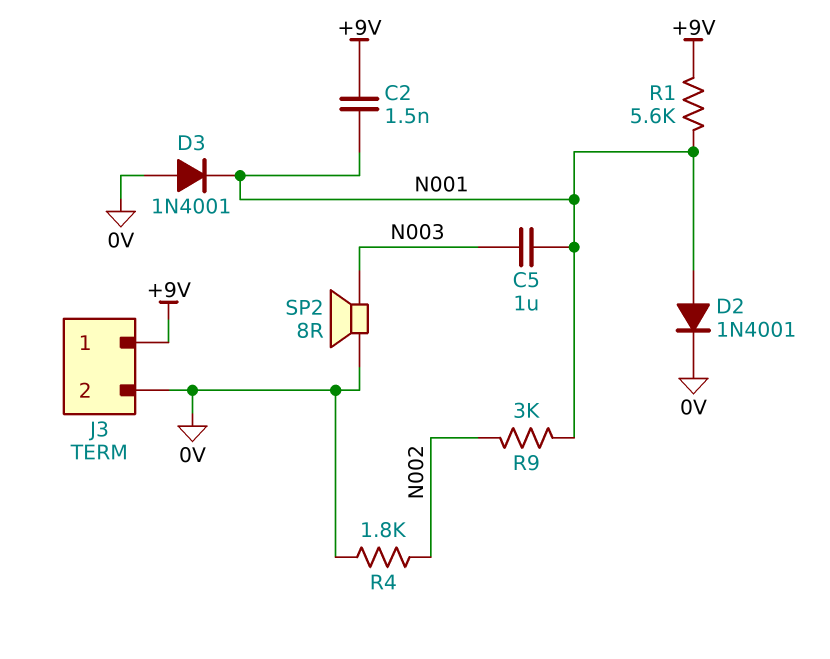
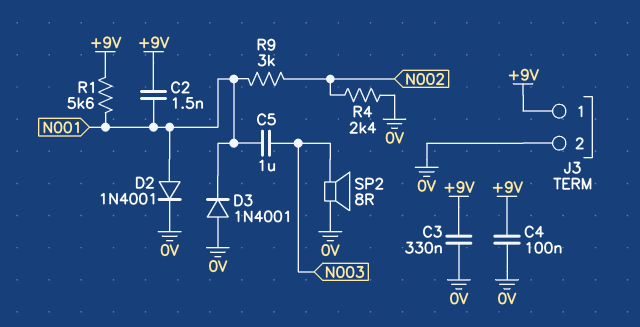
C3: none -> 330nF (+9V, 0V)
C4: none -> 100nF (+9V, 0V)
R4: 1.8k (0V, N002) -> 2.4k (0V, N002)

